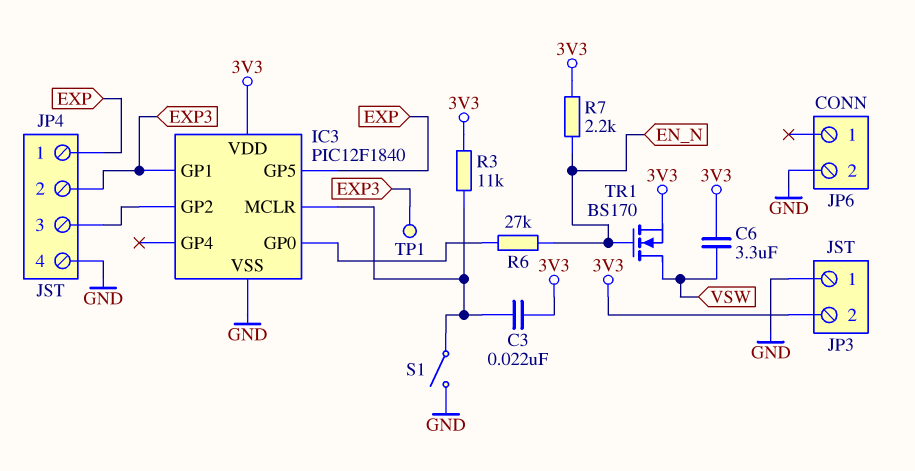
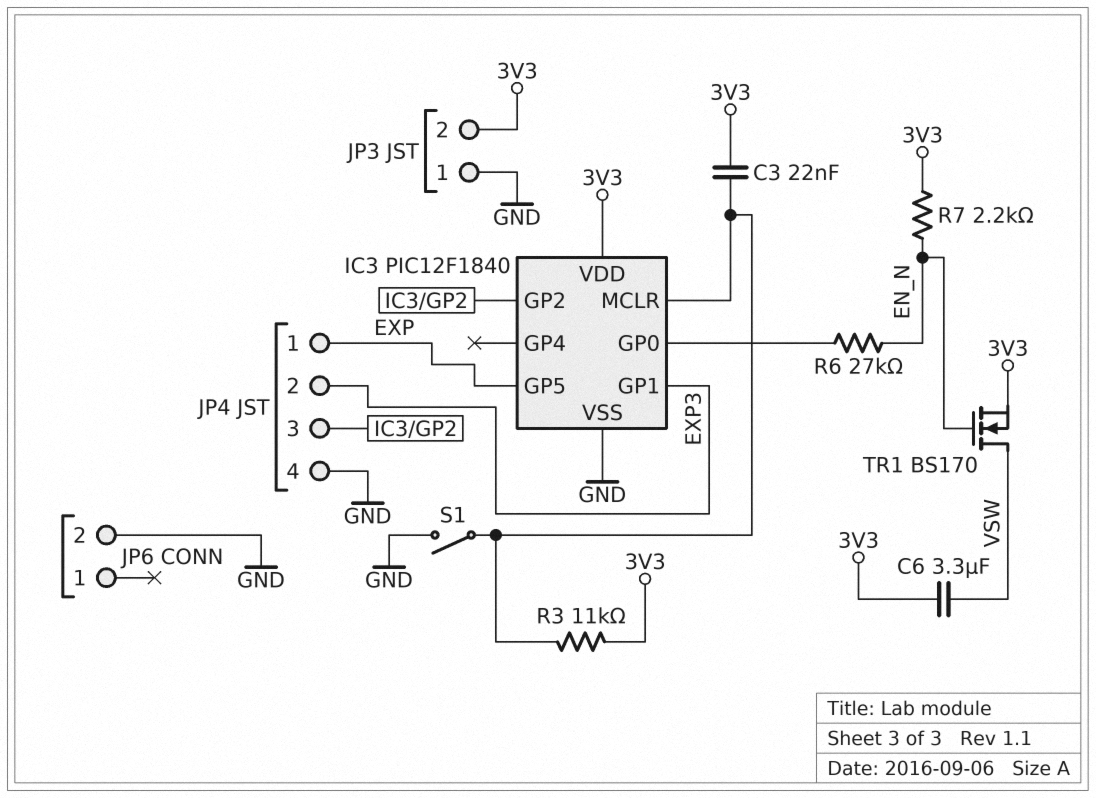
TP1: test point (EXP3) -> none

